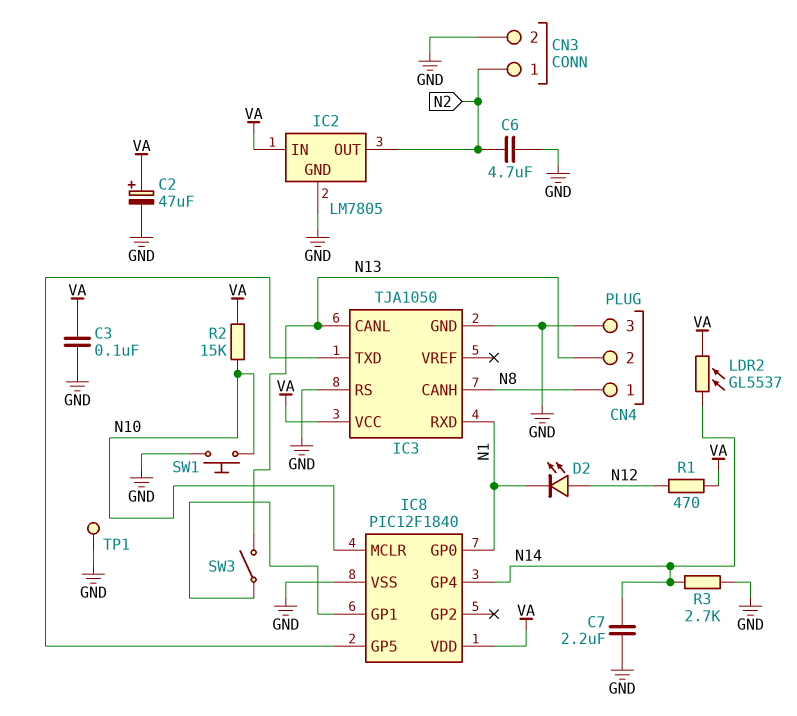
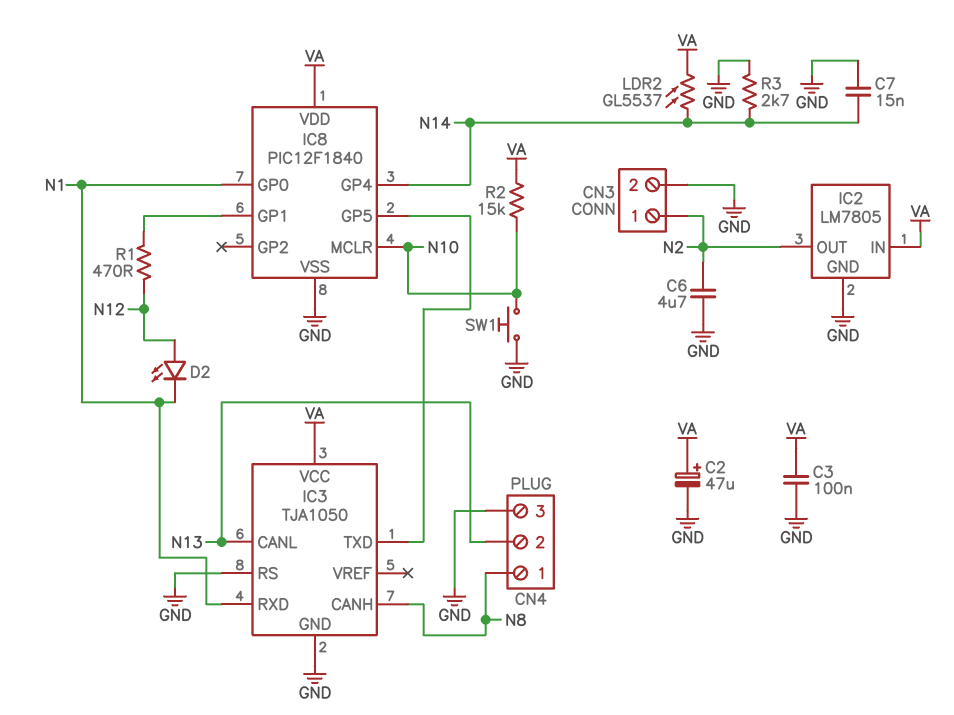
C7: 2.2uF (GND, N14) -> 15nF (GND, N14)
R1: 470 (N12, VA) -> 470 (IC8/GP1, N12)
SW3: switch (IC8/GP1, N13) -> none
TP1: test point (GND) -> none

